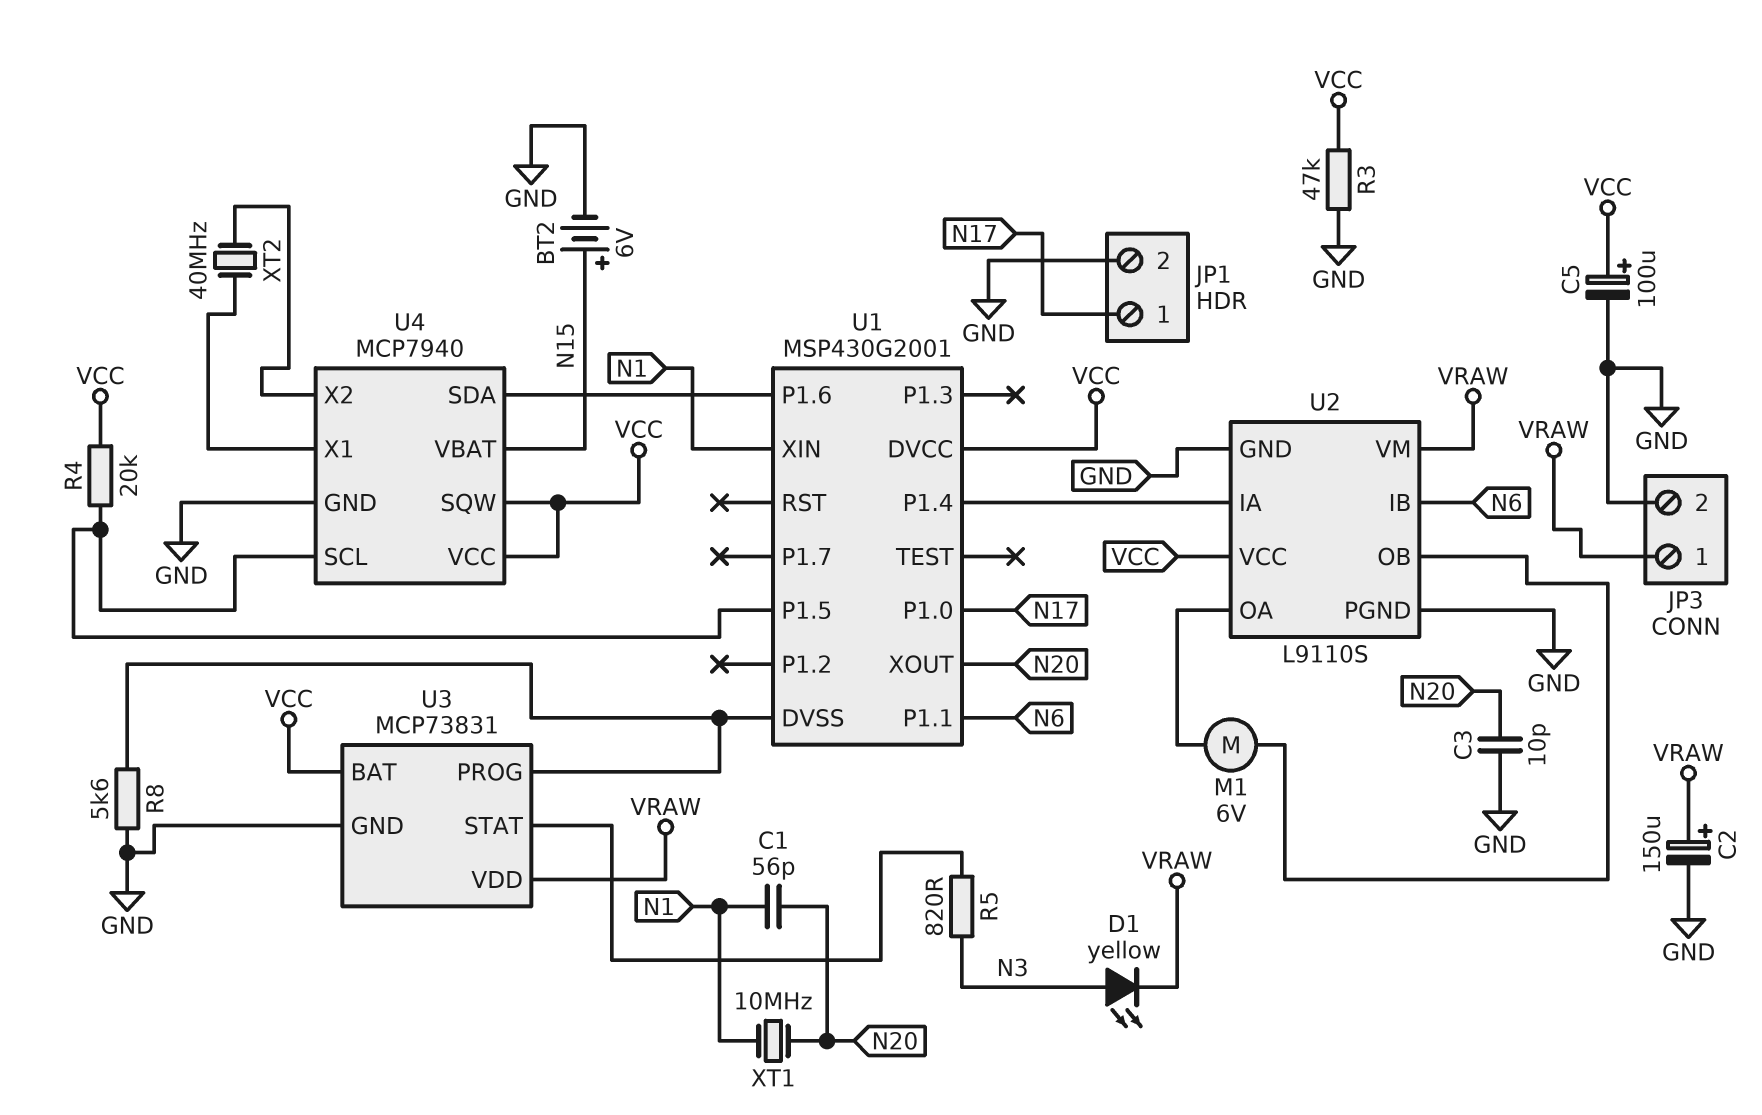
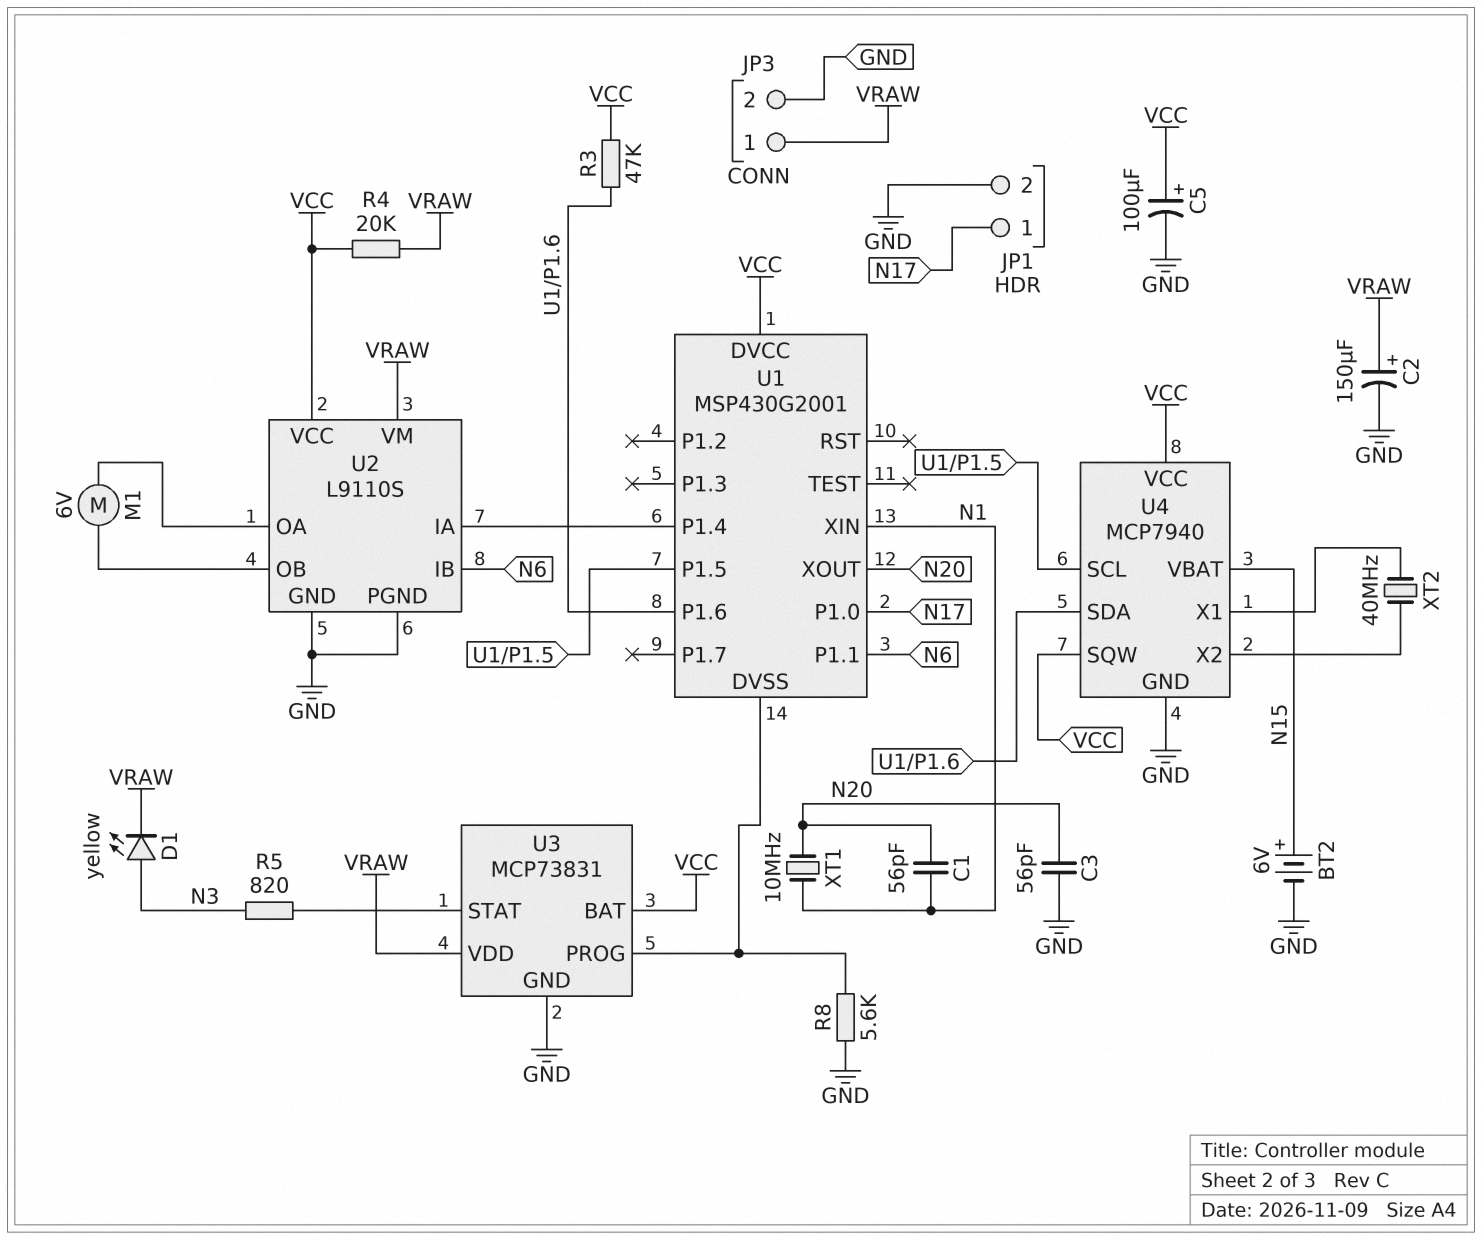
C3: 10pF (GND, N20) -> 56pF (GND, N20)
R3: 47k (GND, VCC) -> 47k (U1/P1.6, VCC)
R4: 20k (U1/P1.5, VCC) -> 20k (VCC, VRAW)

